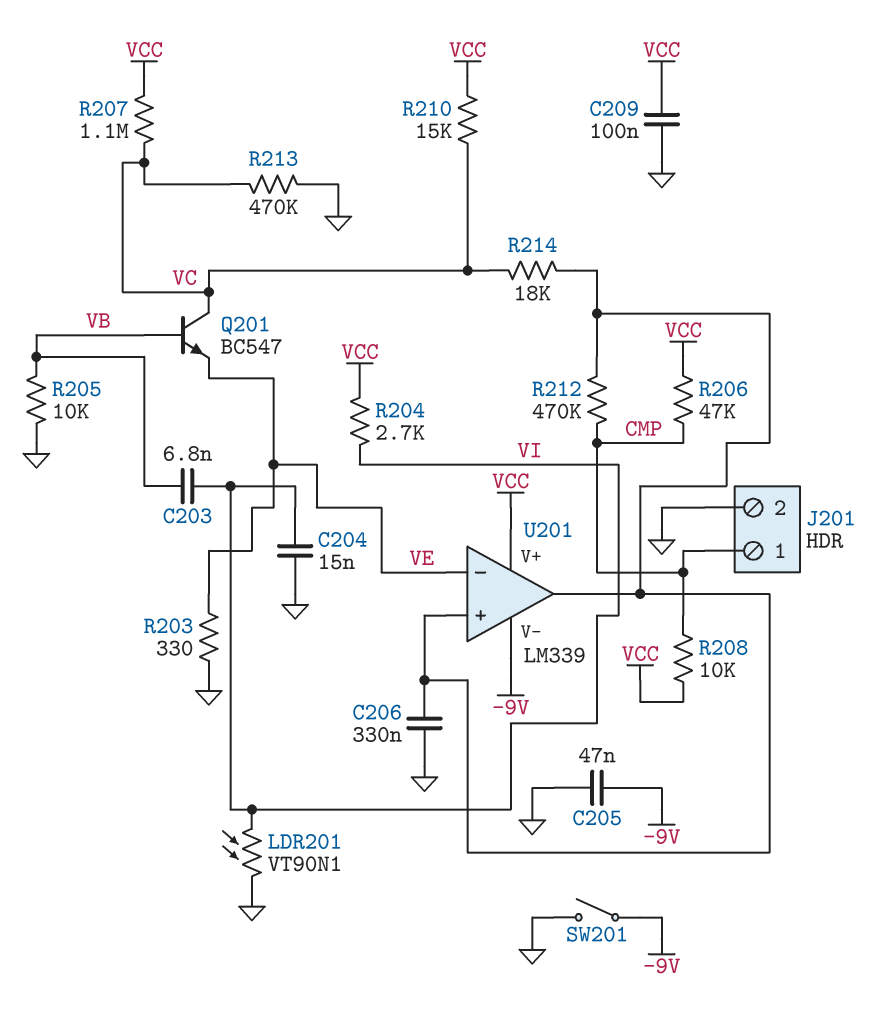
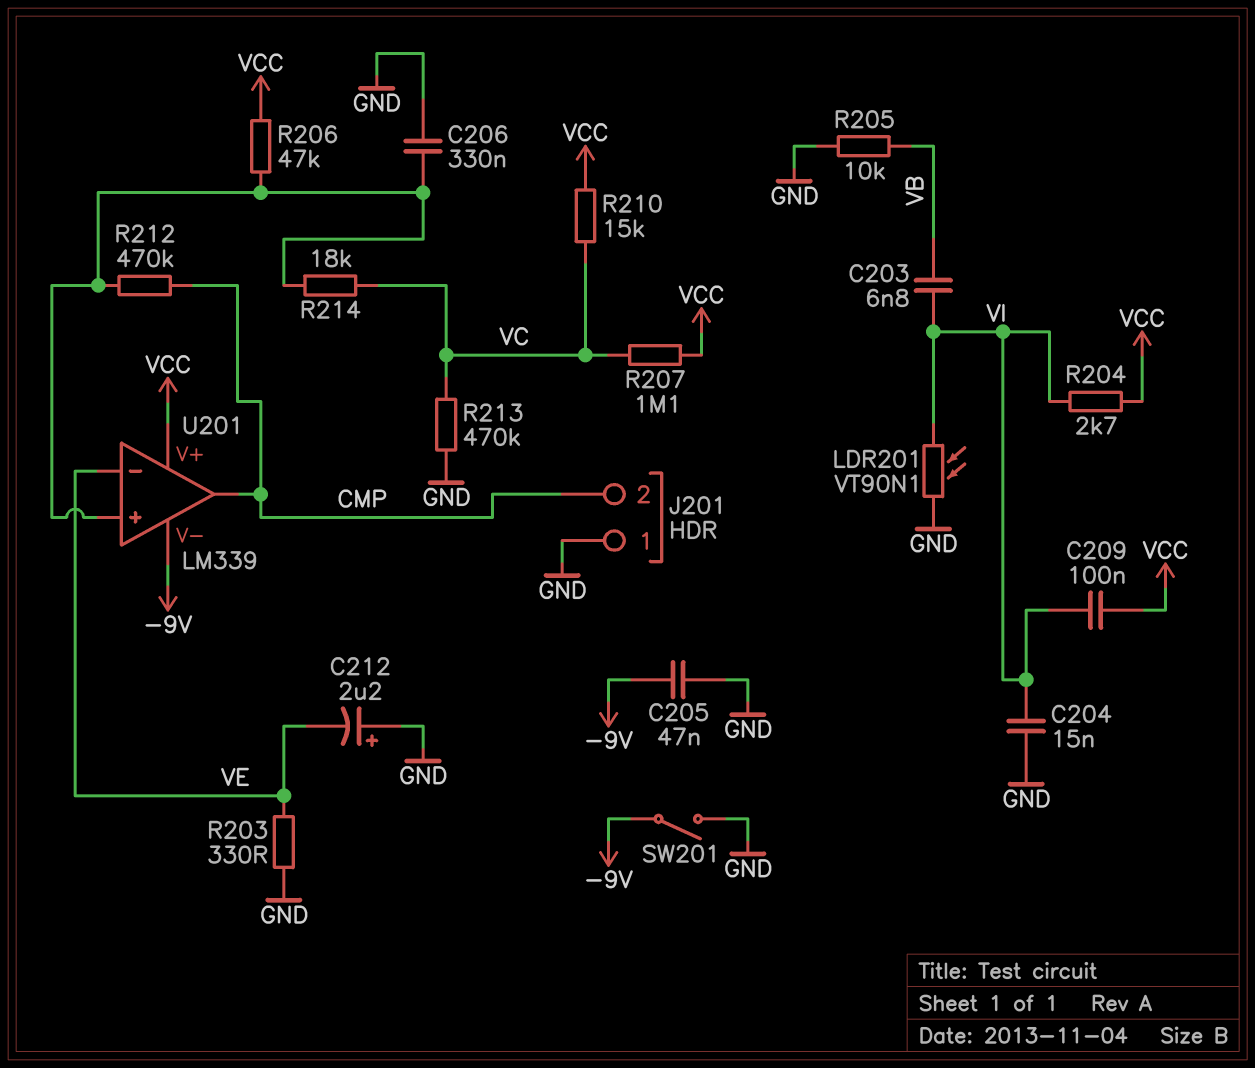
C209: 100nF (GND, VCC) -> 100nF (VCC, VI)
C212: none -> 2.2uF (plus GND, minus VE)
J201 pin 1: CMP -> GND
J201 pin 2: GND -> CMP
Q201: NPN BC547 (B VB, C VC, E VE) -> none
R206: 47k (CMP, VCC) -> 47k (U201/in+, VCC)
R208: 10k (CMP, VCC) -> none
U201 pin out: U201/in+ -> CMP

